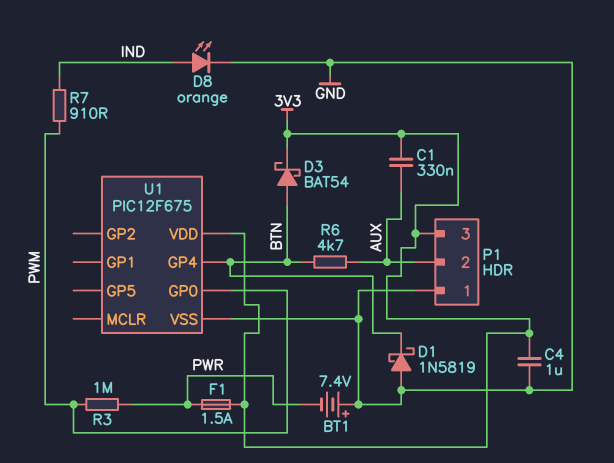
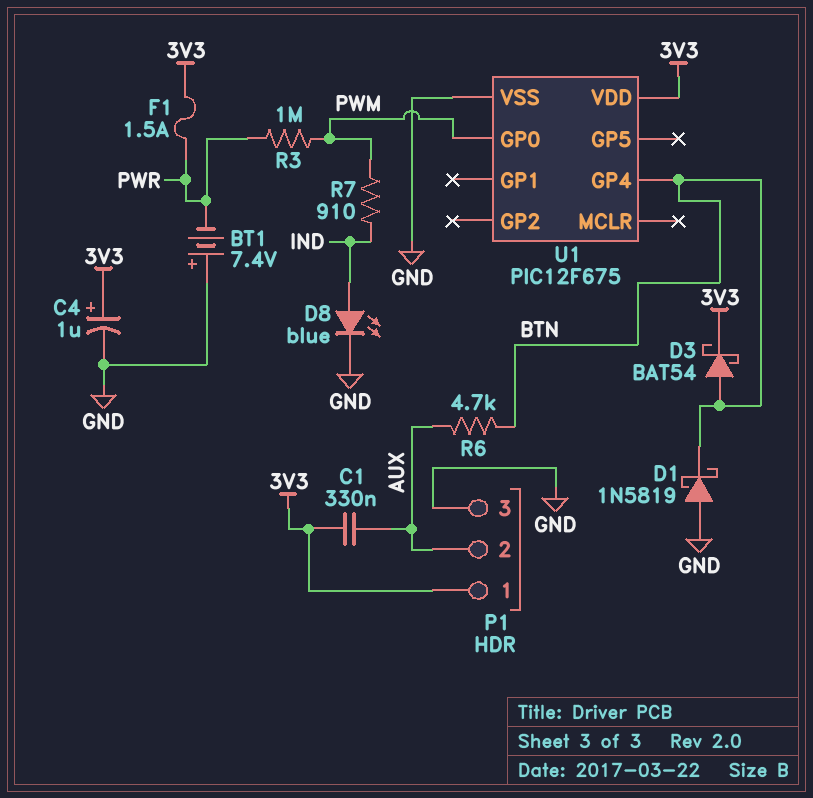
C4: 1uF (3V3, GND) -> 1uF (plus 3V3, minus GND)
D8: LED orange (A IND, K GND) -> LED blue (A IND, K GND)
P1 pin 1: GND -> 3V3
P1 pin 3: 3V3 -> GND

